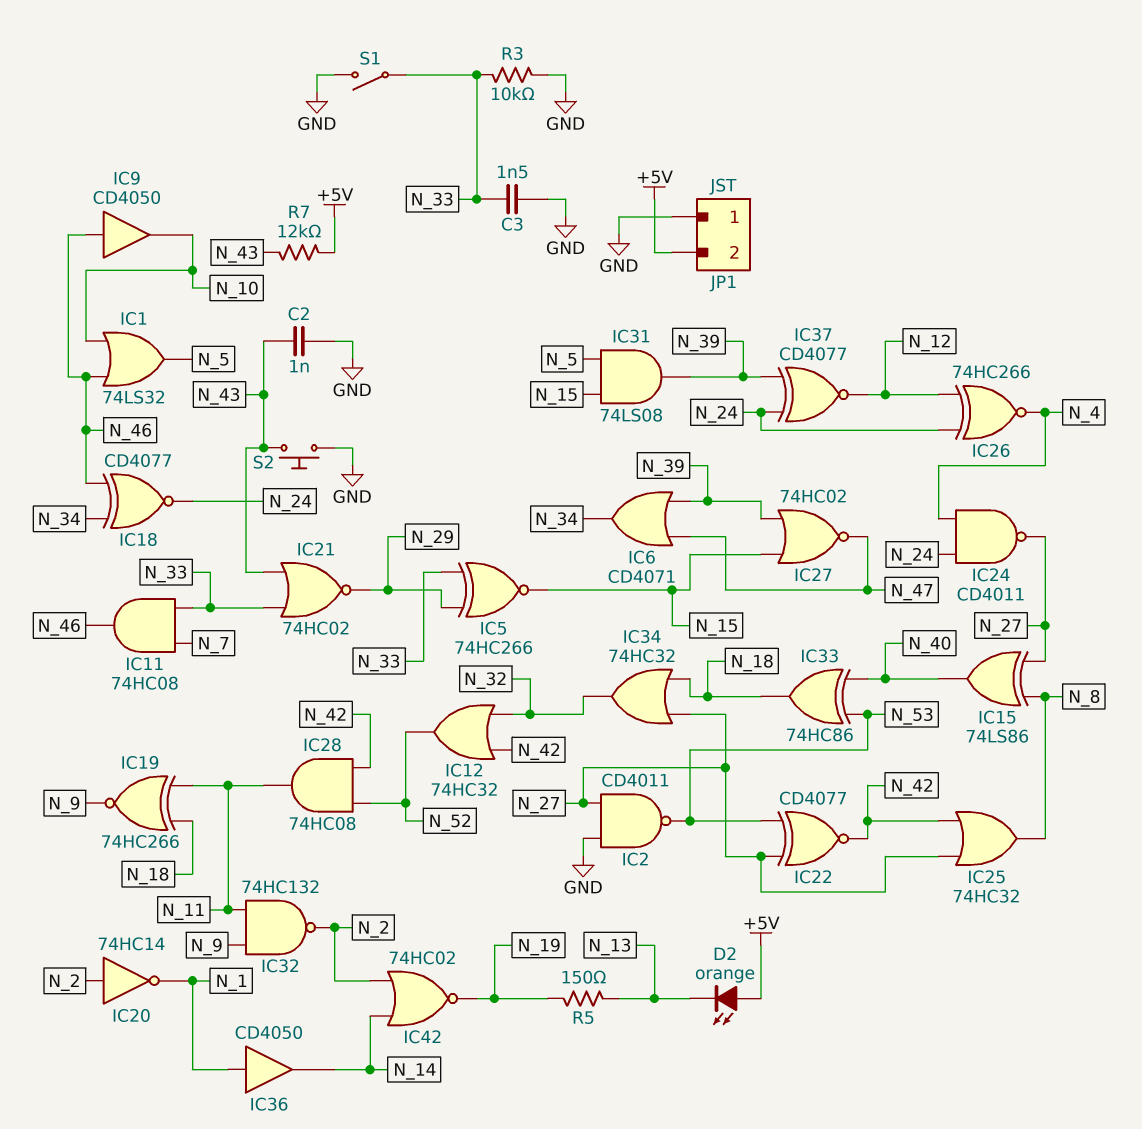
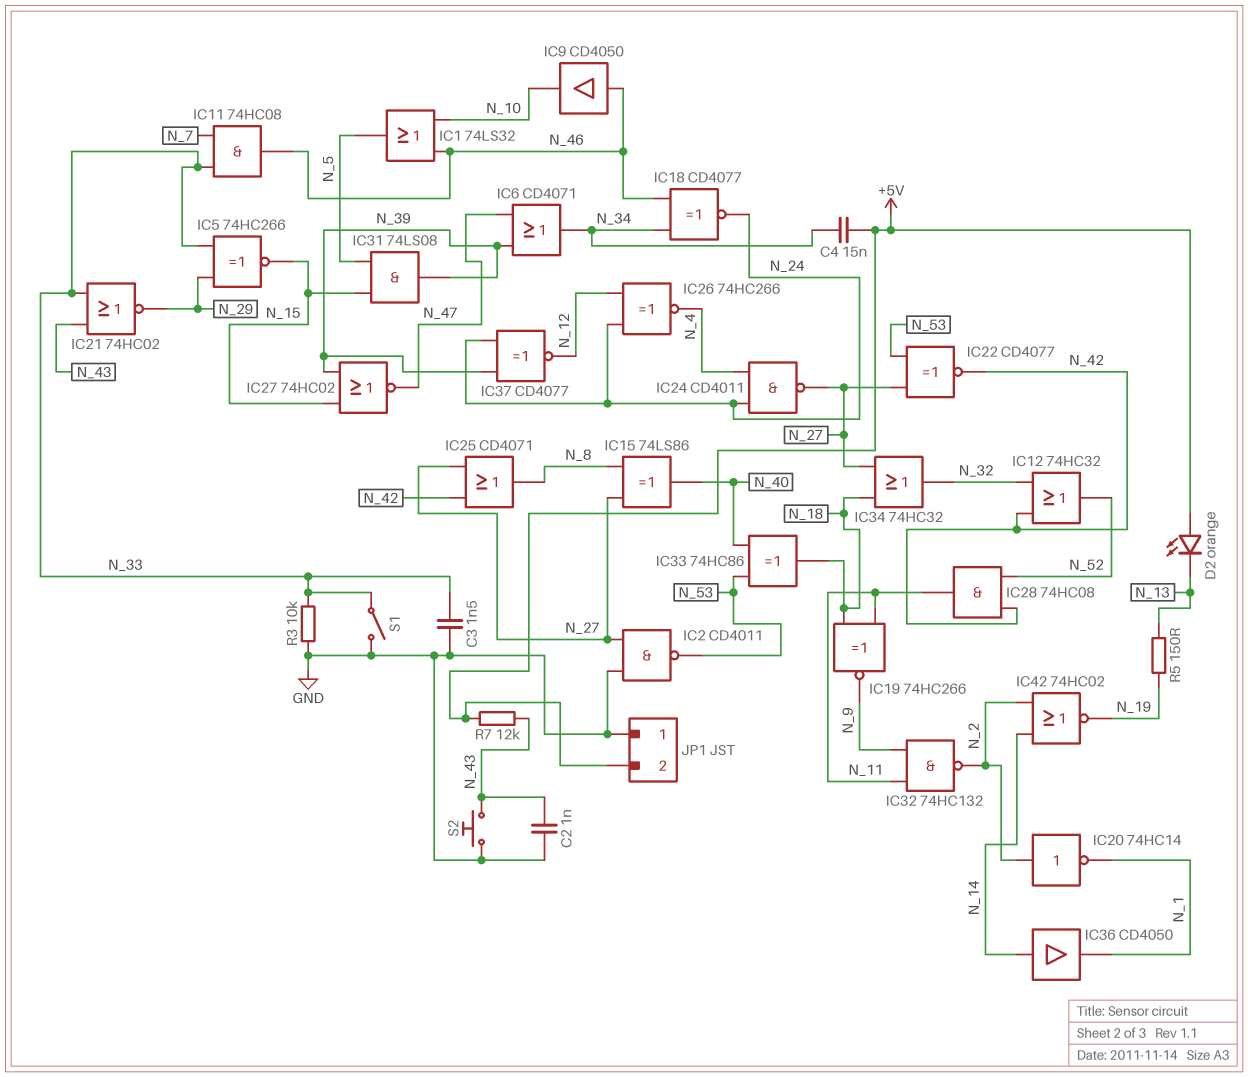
C4: none -> 15nF (+5V, N_34)
IC25: OR 74HC32 (in N_27, in N_42, out N_8) -> OR CD4071 (in N_27, in N_42, out N_8)
IC36: buffer CD4050 (in N_1, out N_14) -> buffer CD4050 (in N_14, out N_1)

